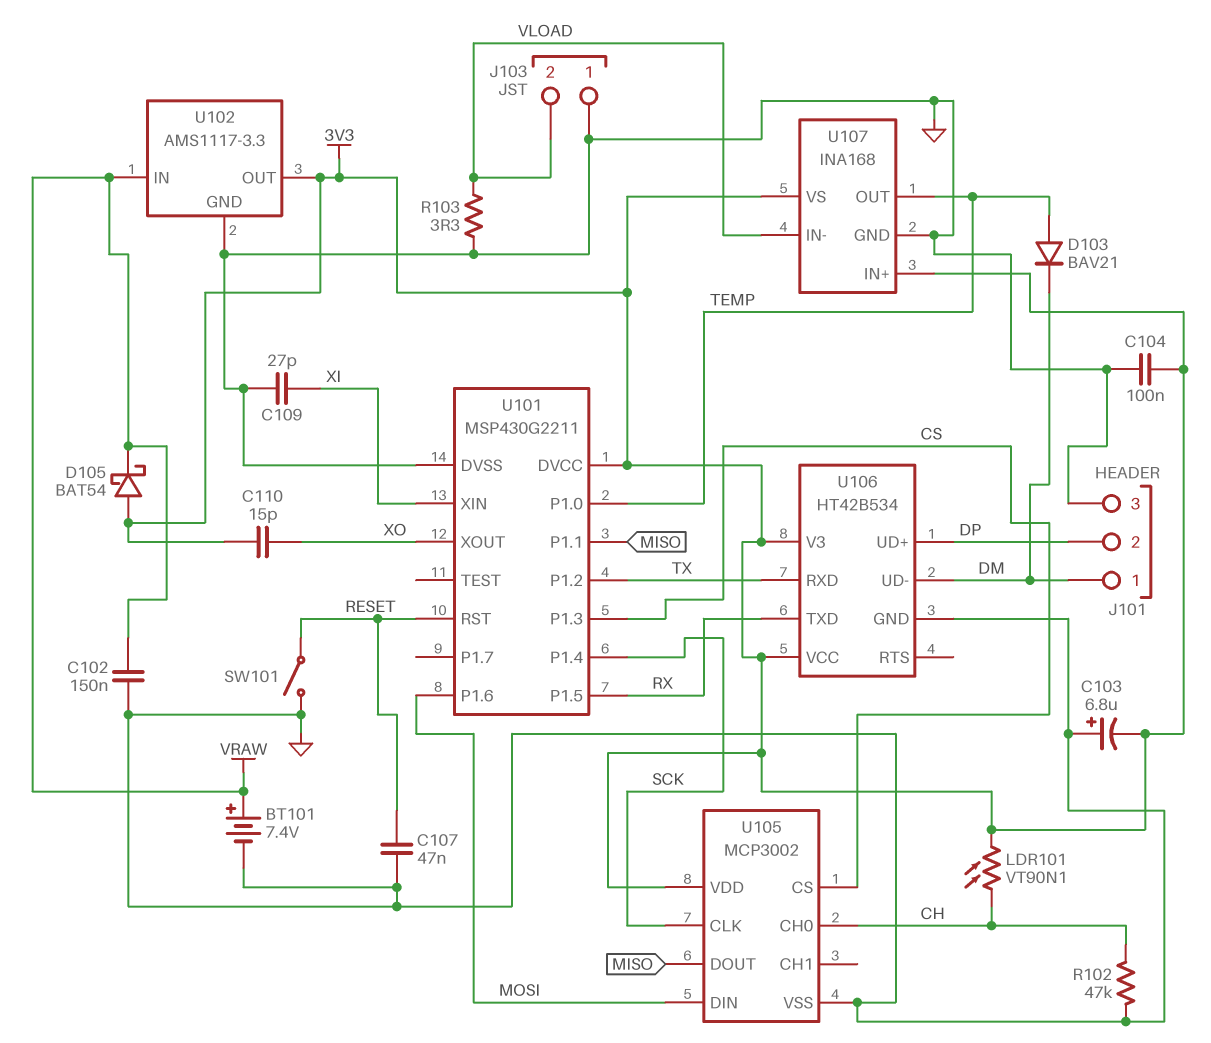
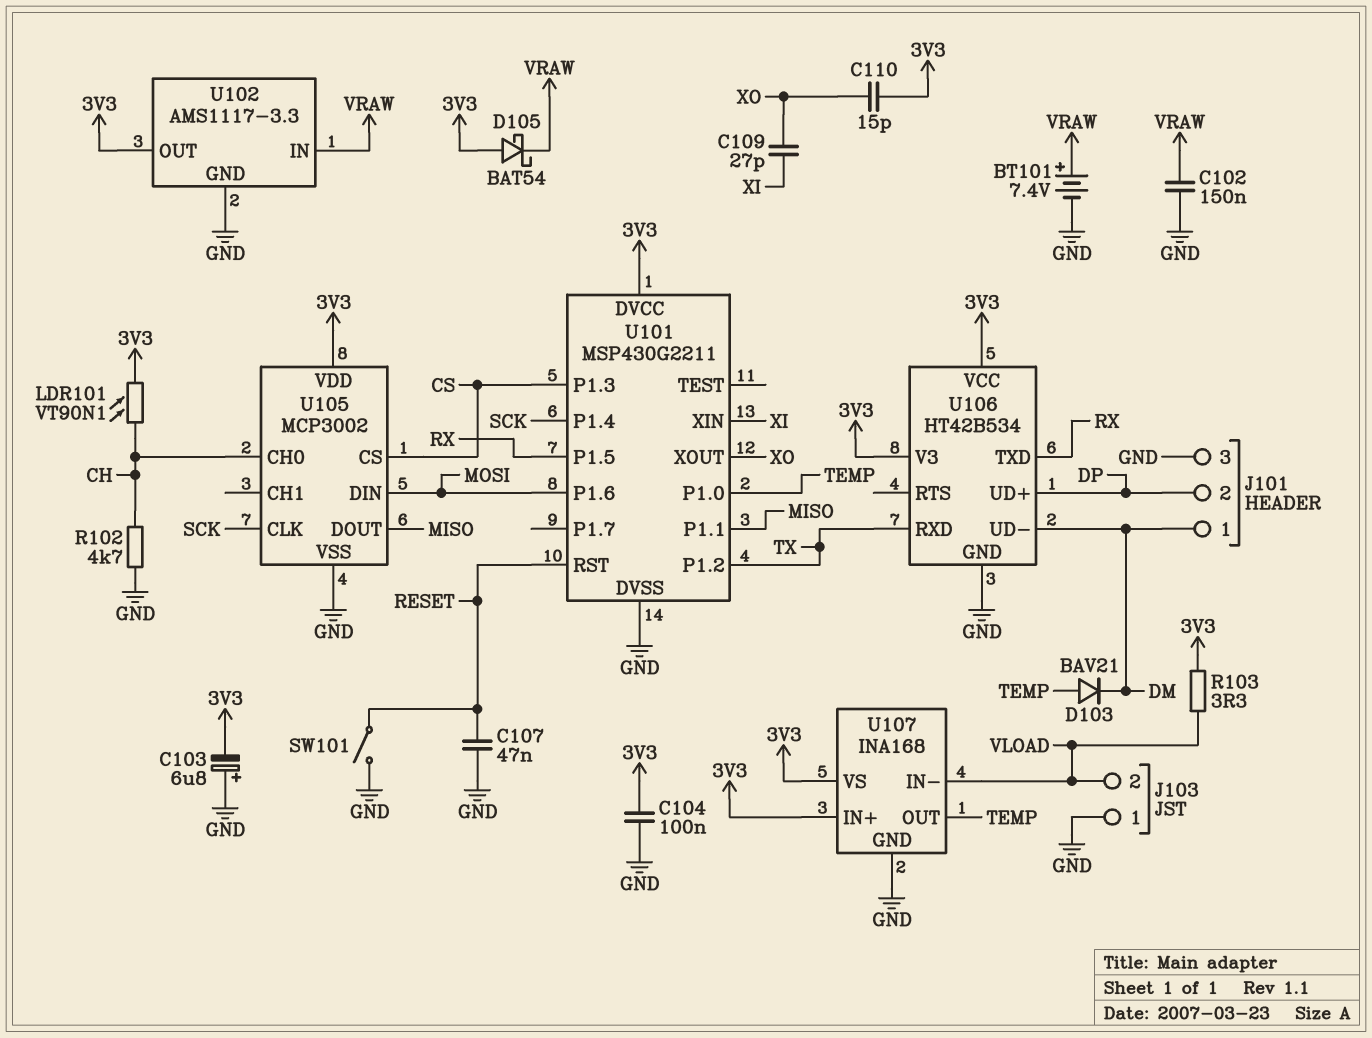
C109: 27pF (GND, XI) -> 27pF (XI, XO)
R102: 47k (CH, GND) -> 4.7k (CH, GND)
R103: 3.3 (GND, VLOAD) -> 3.3 (3V3, VLOAD)

